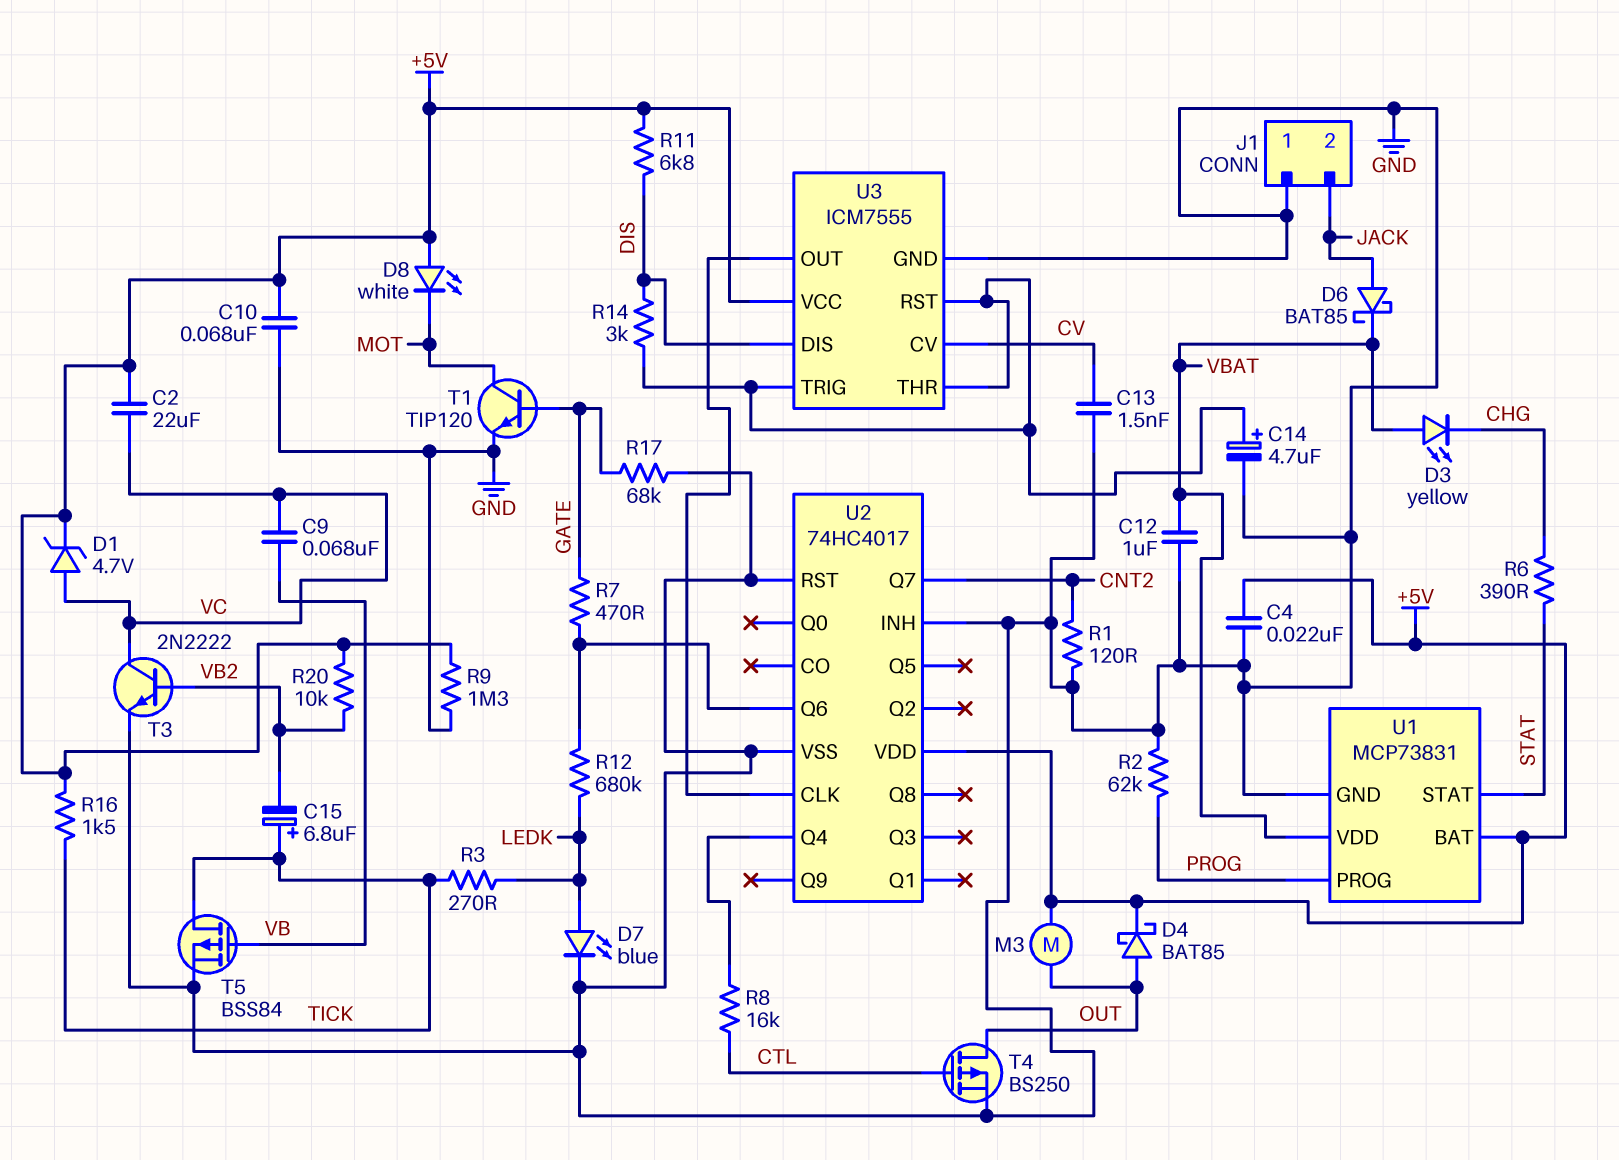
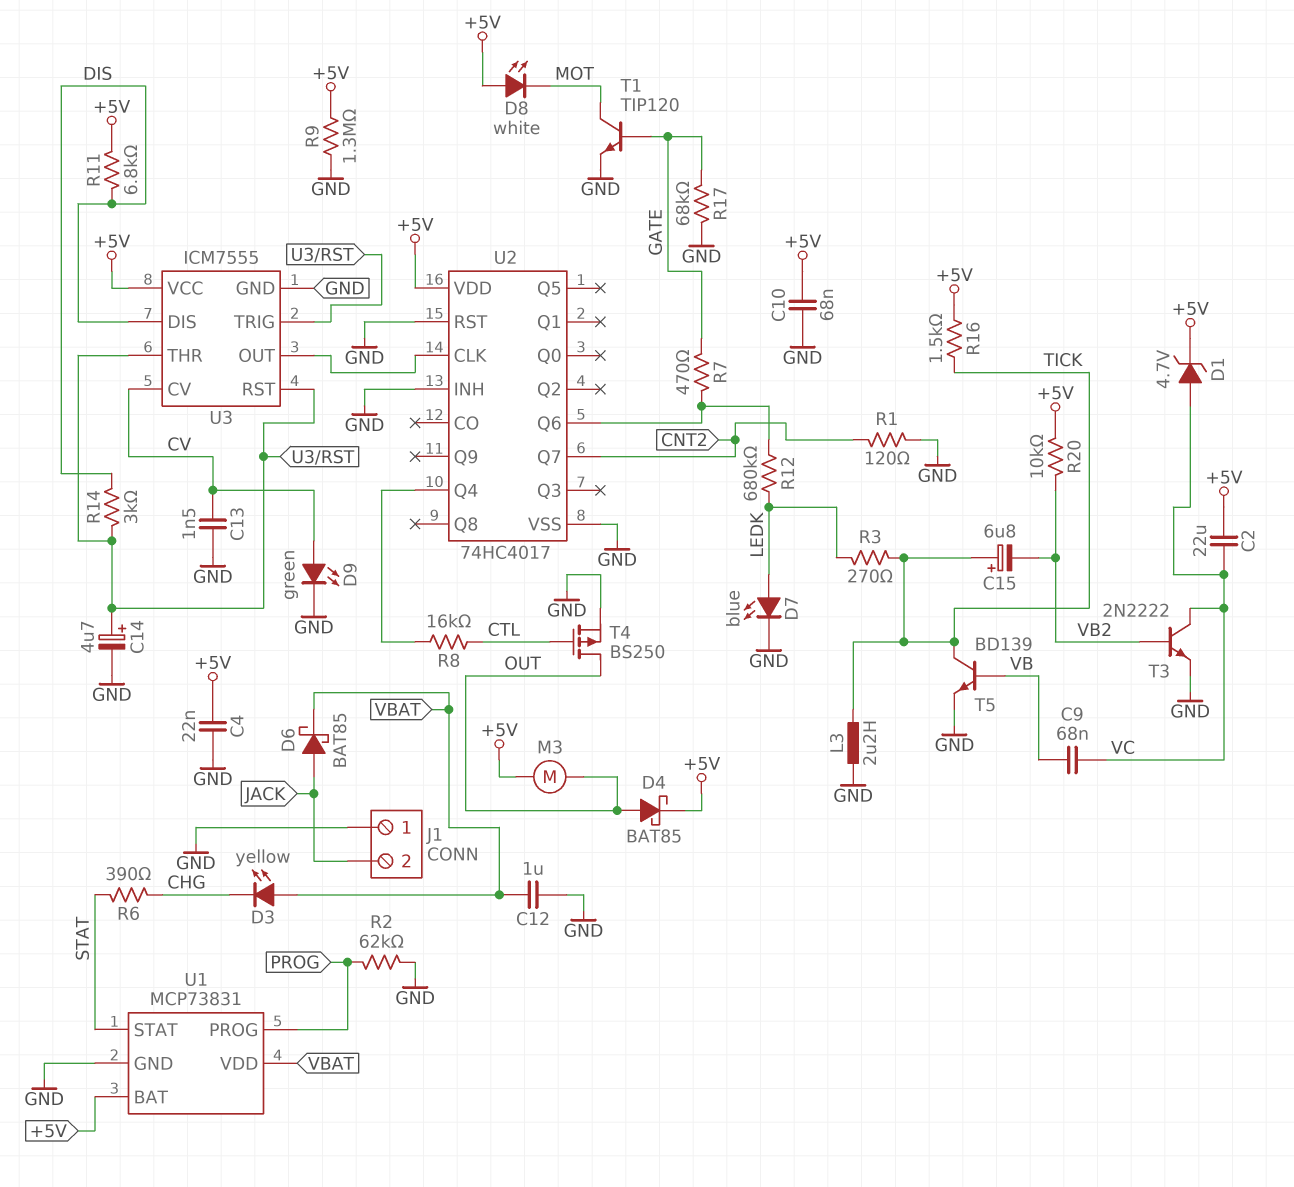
D9: none -> LED green (A CV, K GND)
L3: none -> 2.2uH (GND, TICK)
T5: PMOS BSS84 (G VB, D TICK, S GND) -> NPN BD139 (B VB, C TICK, E GND)

